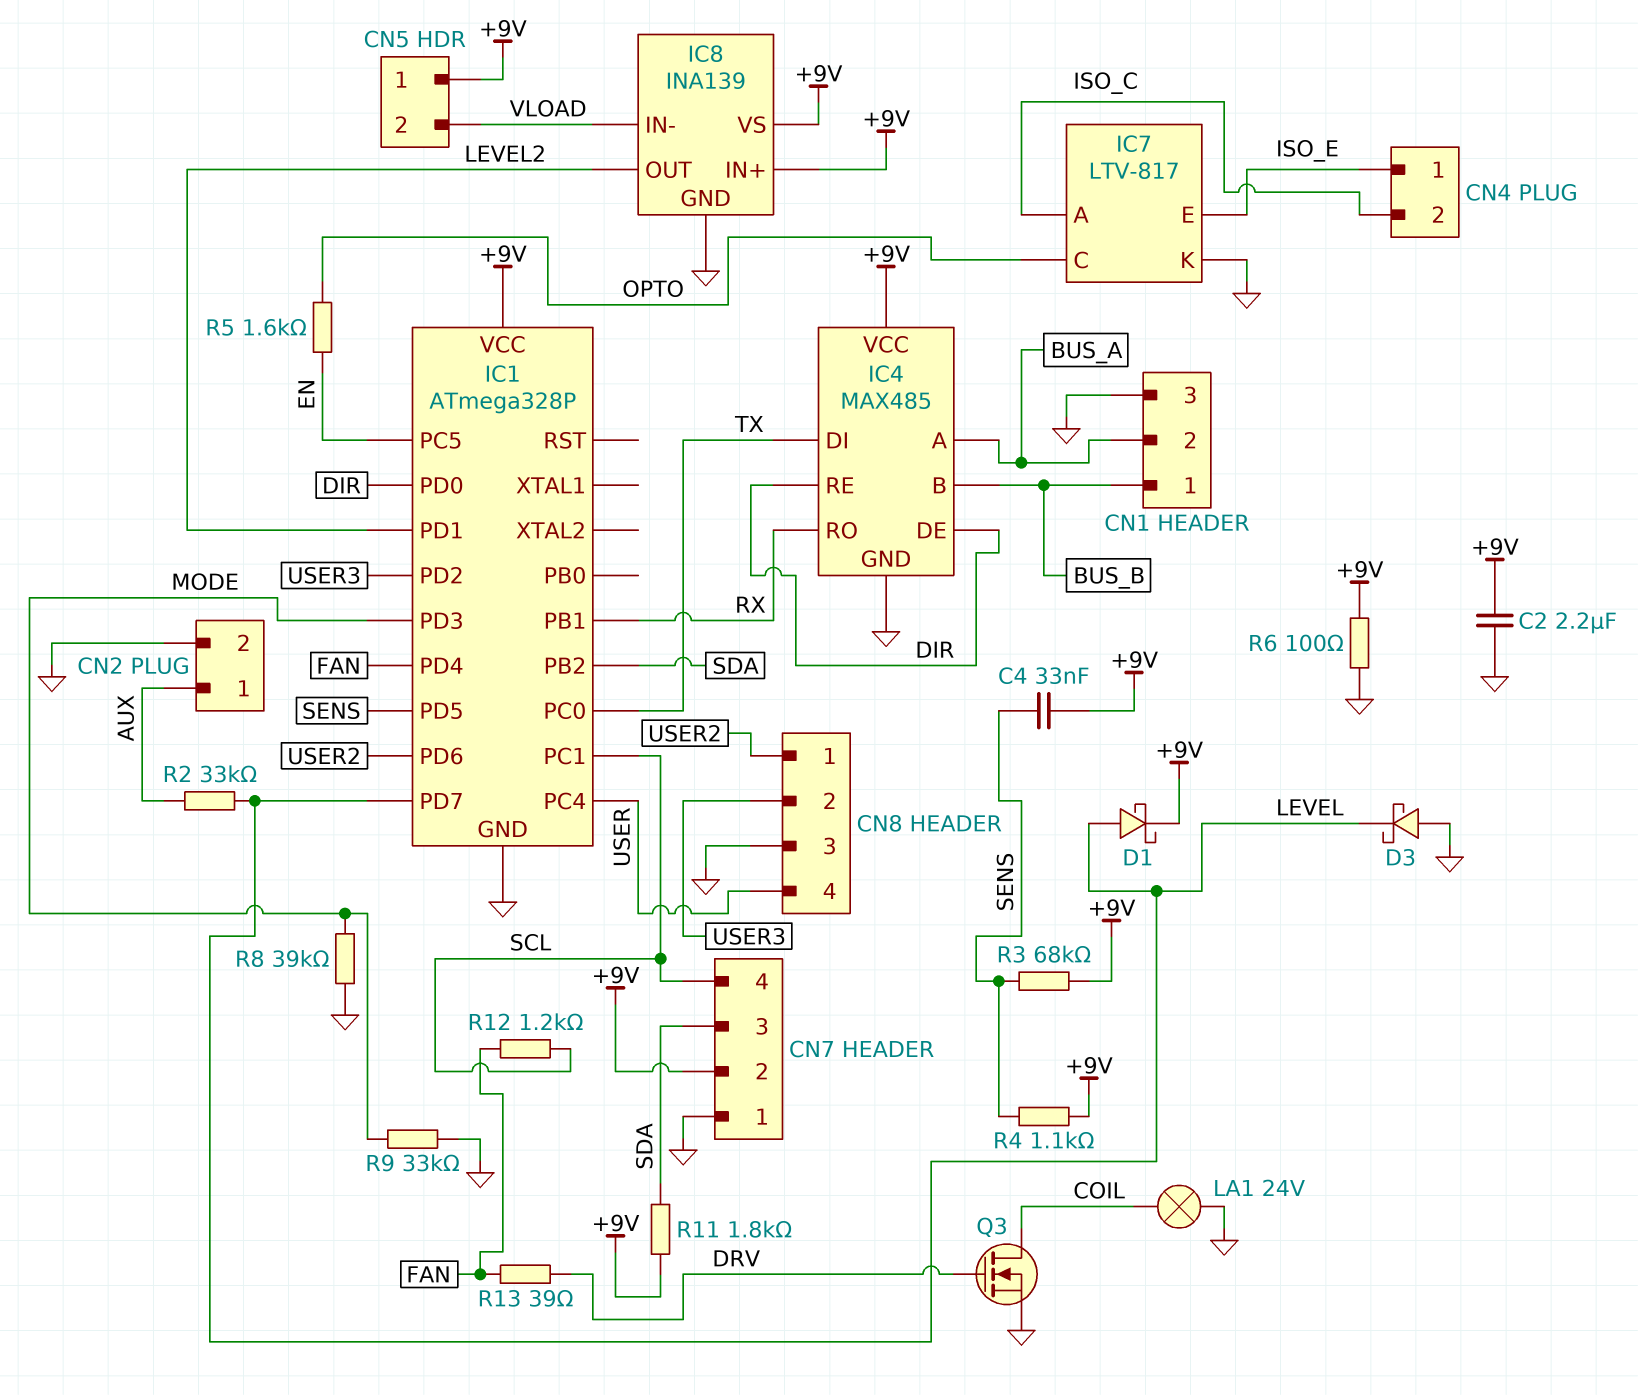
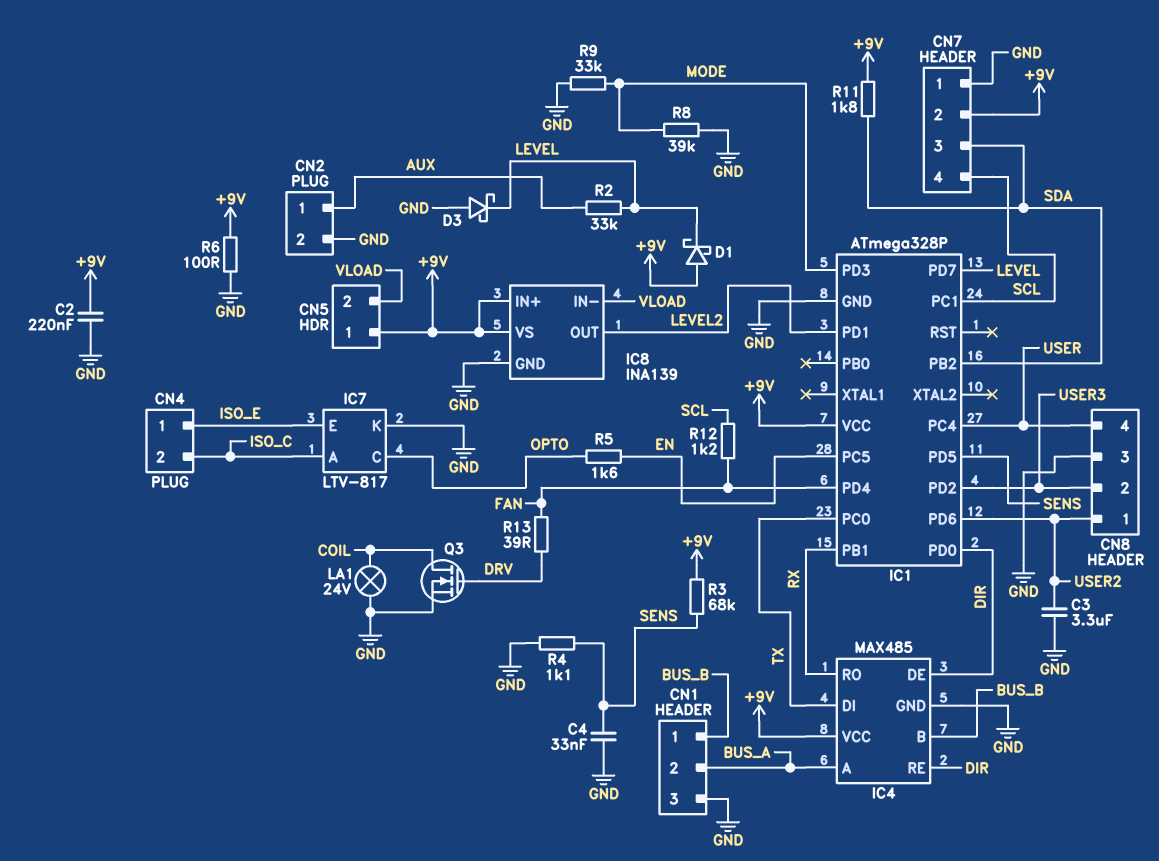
C2: 2.2uF (+9V, GND) -> 220nF (+9V, GND)
C3: none -> 3.3uF (GND, USER2)
C4: 33nF (+9V, SENS) -> 33nF (GND, SENS)
D1: schottky (A LEVEL, K +9V) -> schottky (A +9V, K LEVEL)
R4: 1.1k (+9V, SENS) -> 1.1k (GND, SENS)

